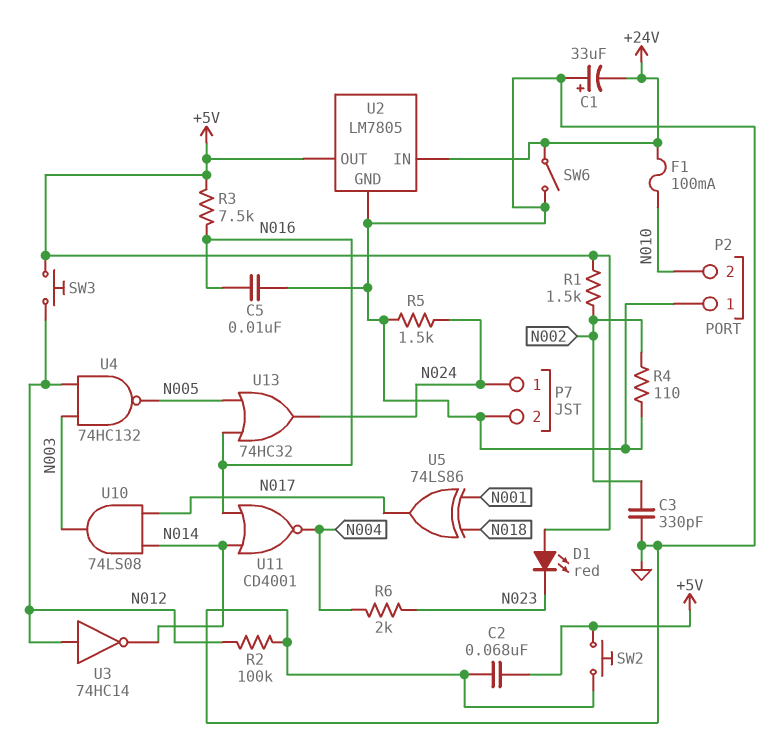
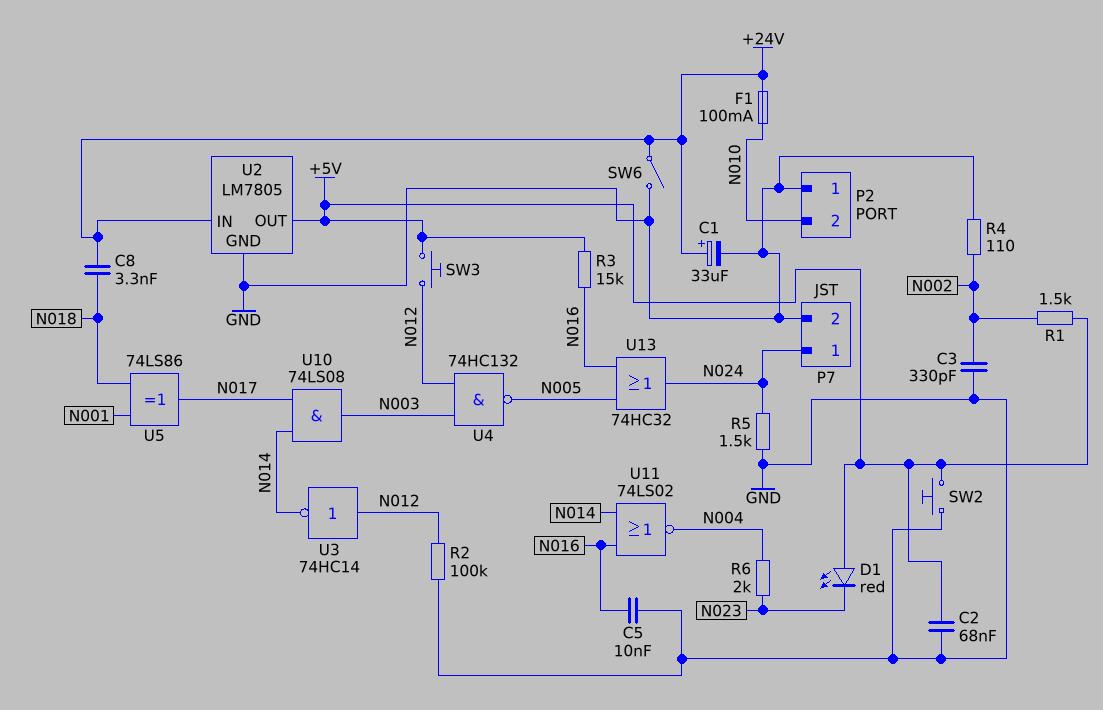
C1: 33uF (plus GND, minus +24V) -> 33uF (plus +24V, minus GND)
C8: none -> 3.3nF (+24V, N018)
R3: 7.5k (+5V, N016) -> 15k (+5V, N016)
U11: NOR CD4001 (in N014, in N016, out N004) -> NOR 74LS02 (in N014, in N016, out N004)

